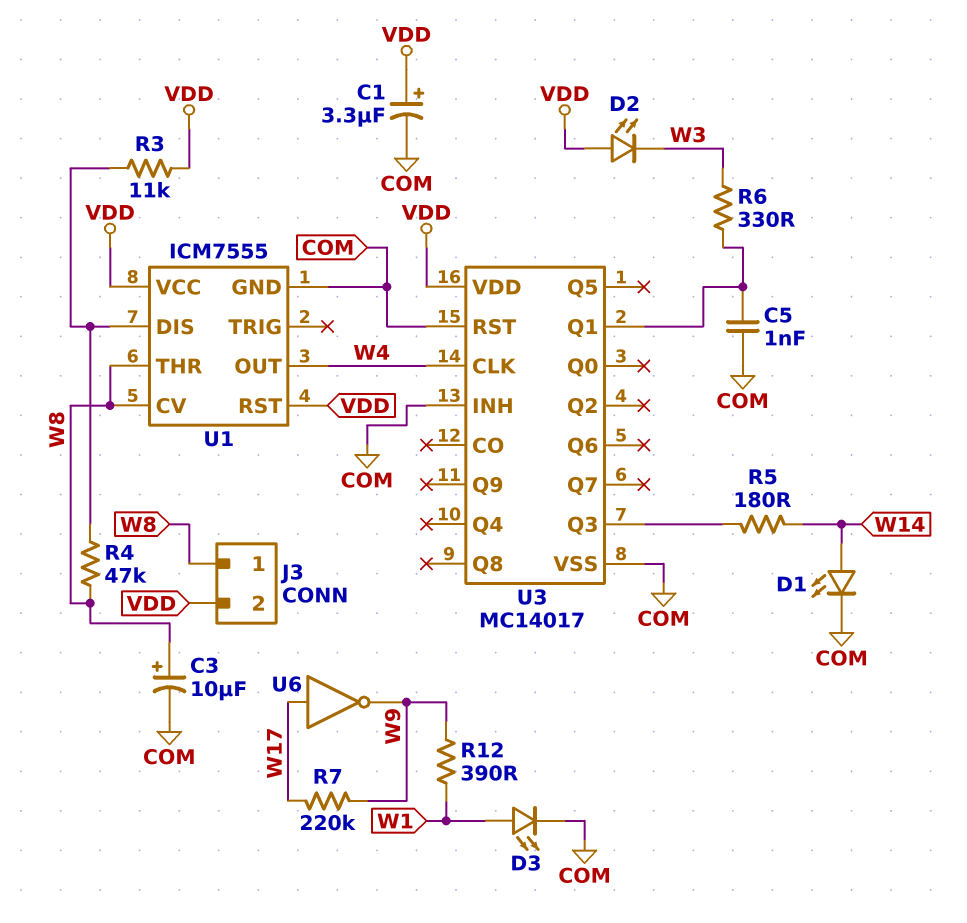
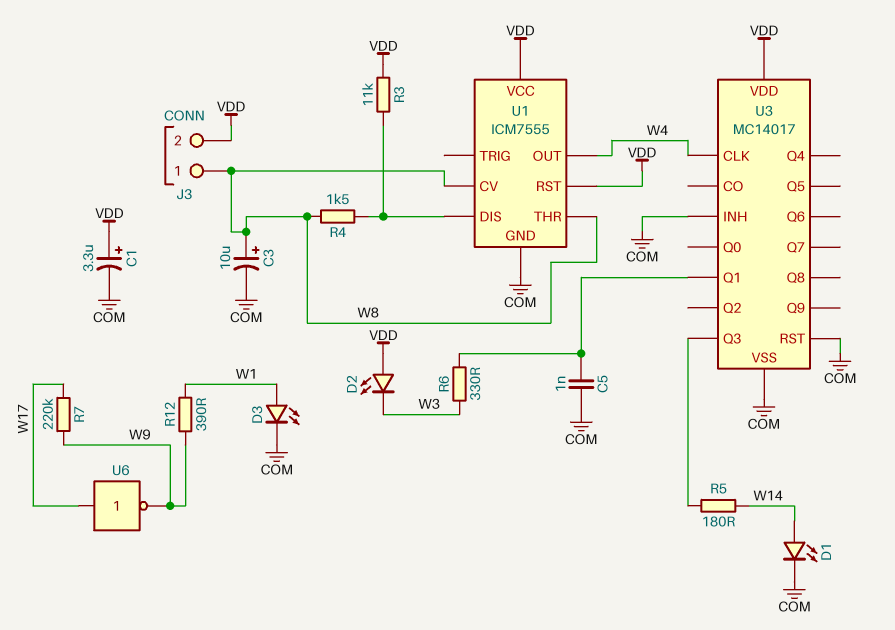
R4: 47k (U1/DIS, W8) -> 1.5k (U1/DIS, W8)

